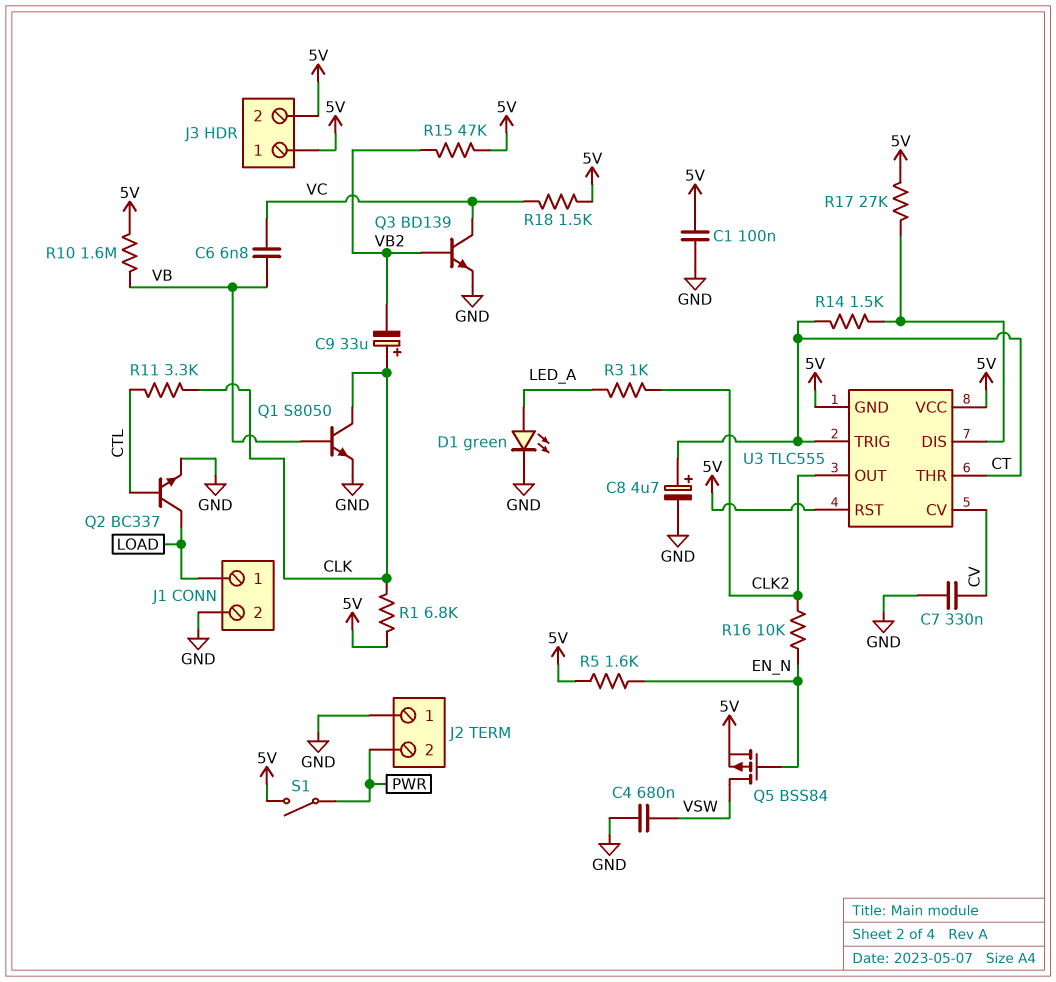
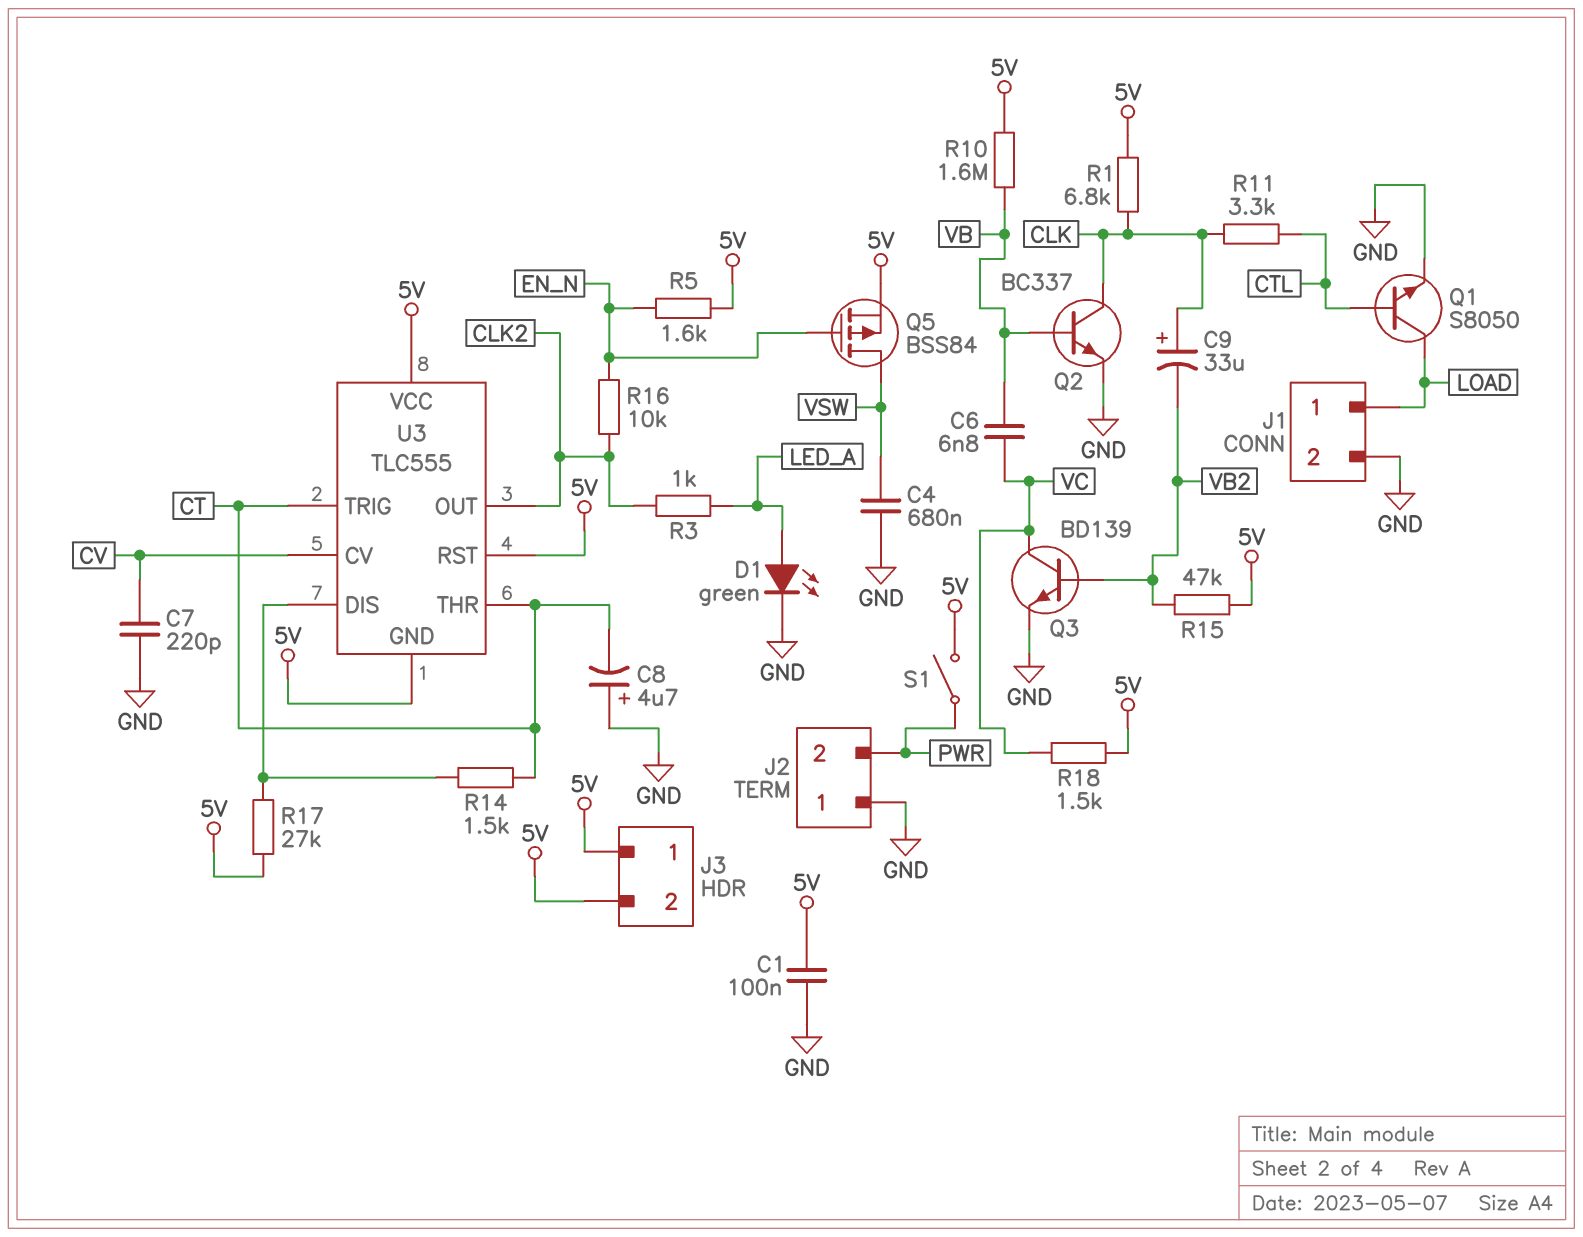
C7: 330nF (CV, GND) -> 220pF (CV, GND)
C8: 4.7uF (plus CT, minus GND) -> 4.7uF (plus GND, minus CT)
Q1: NPN S8050 (B VB, C CLK, E GND) -> NPN S8050 (B CTL, C LOAD, E GND)
Q2: NPN BC337 (B CTL, C LOAD, E GND) -> NPN BC337 (B VB, C CLK, E GND)

